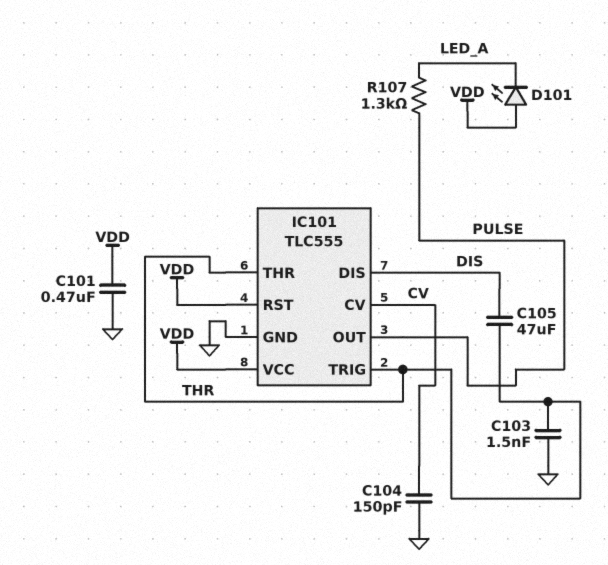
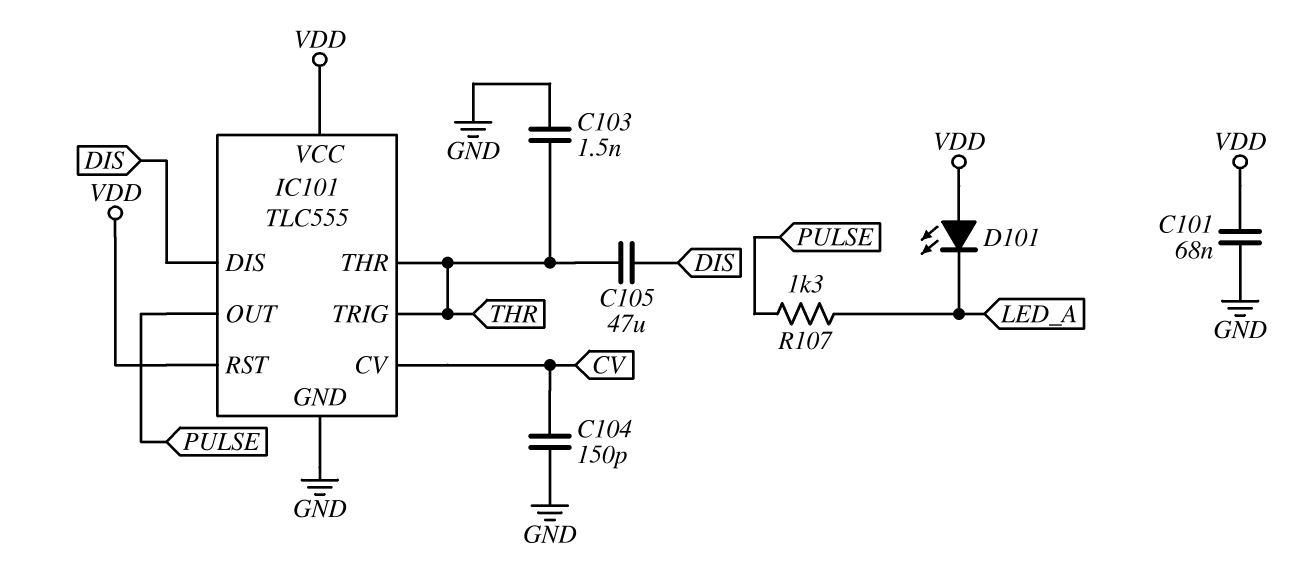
C101: 470nF (GND, VDD) -> 68nF (GND, VDD)

